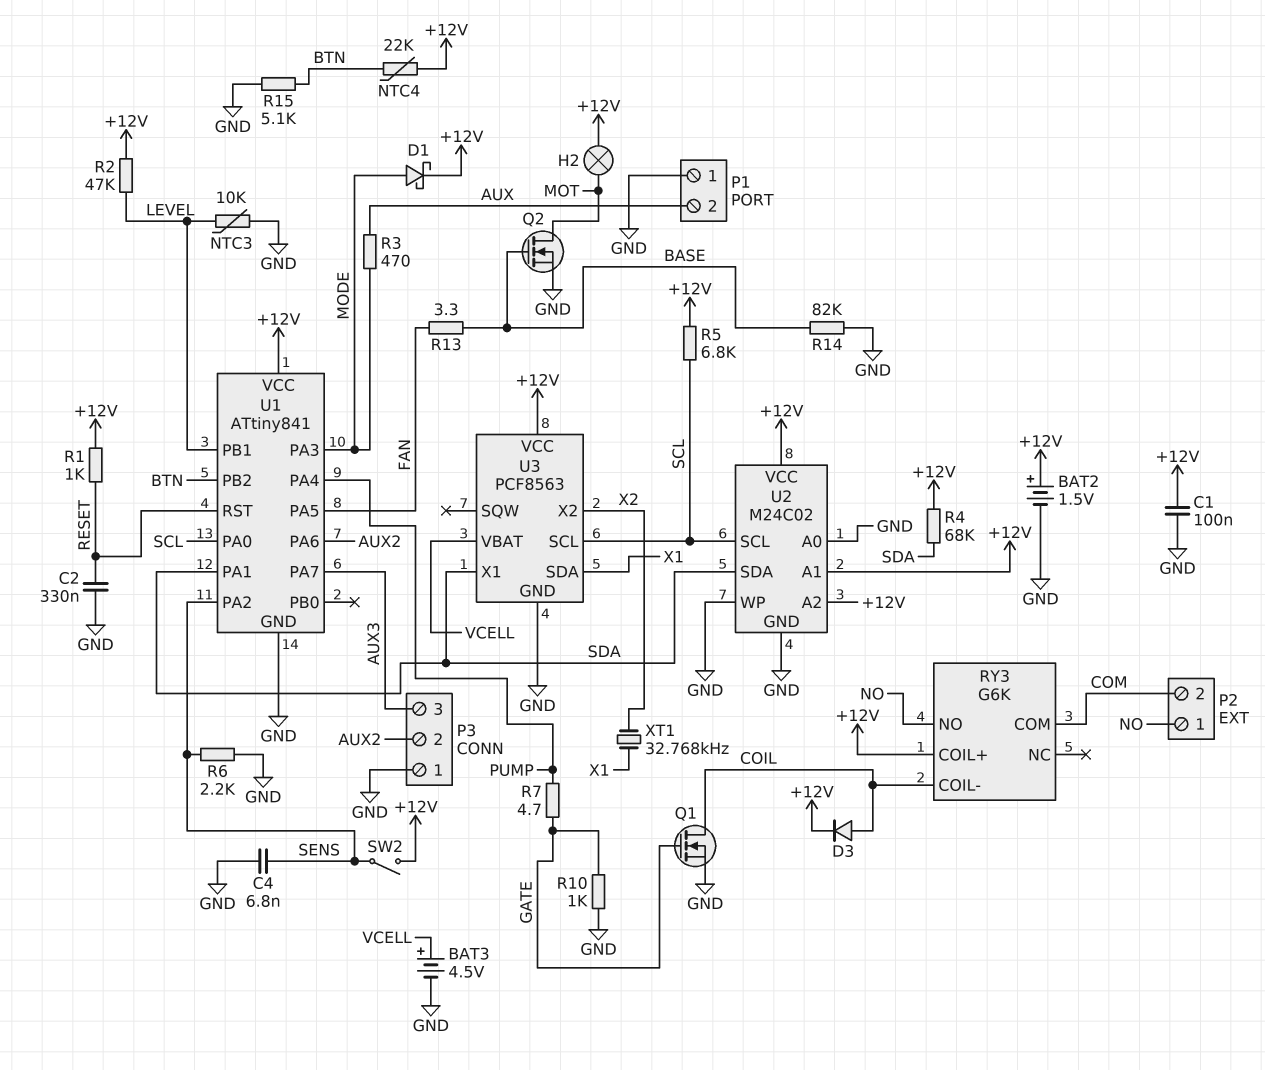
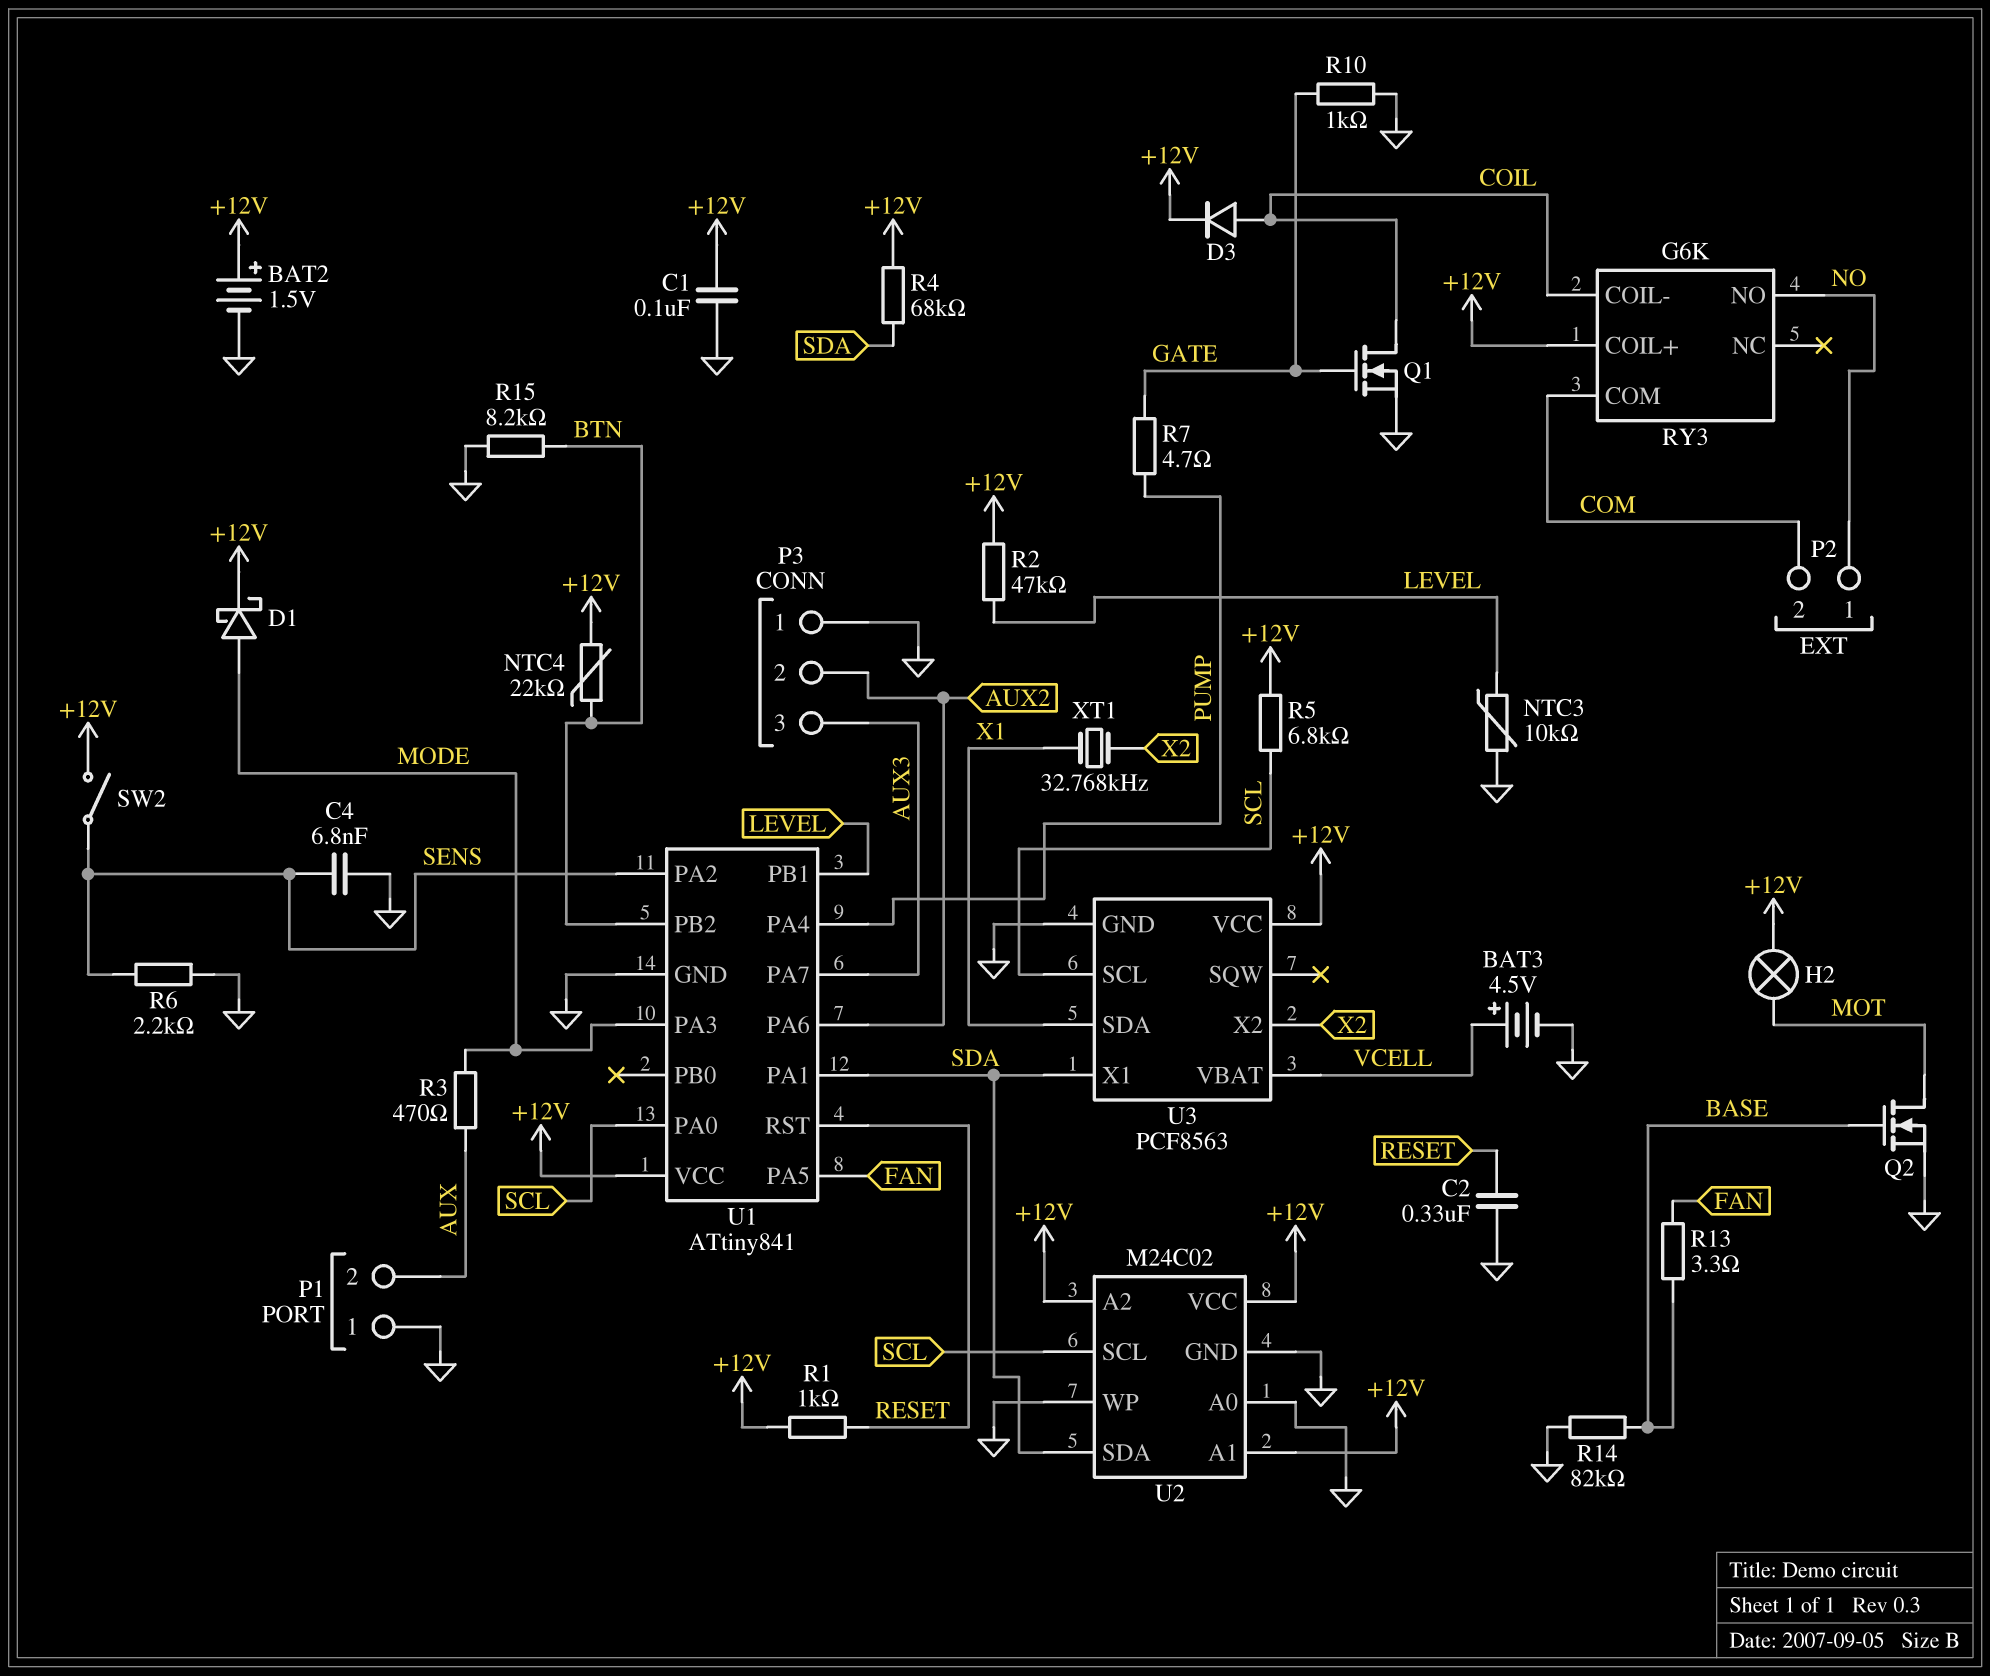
R15: 5.1k (BTN, GND) -> 8.2k (BTN, GND)

